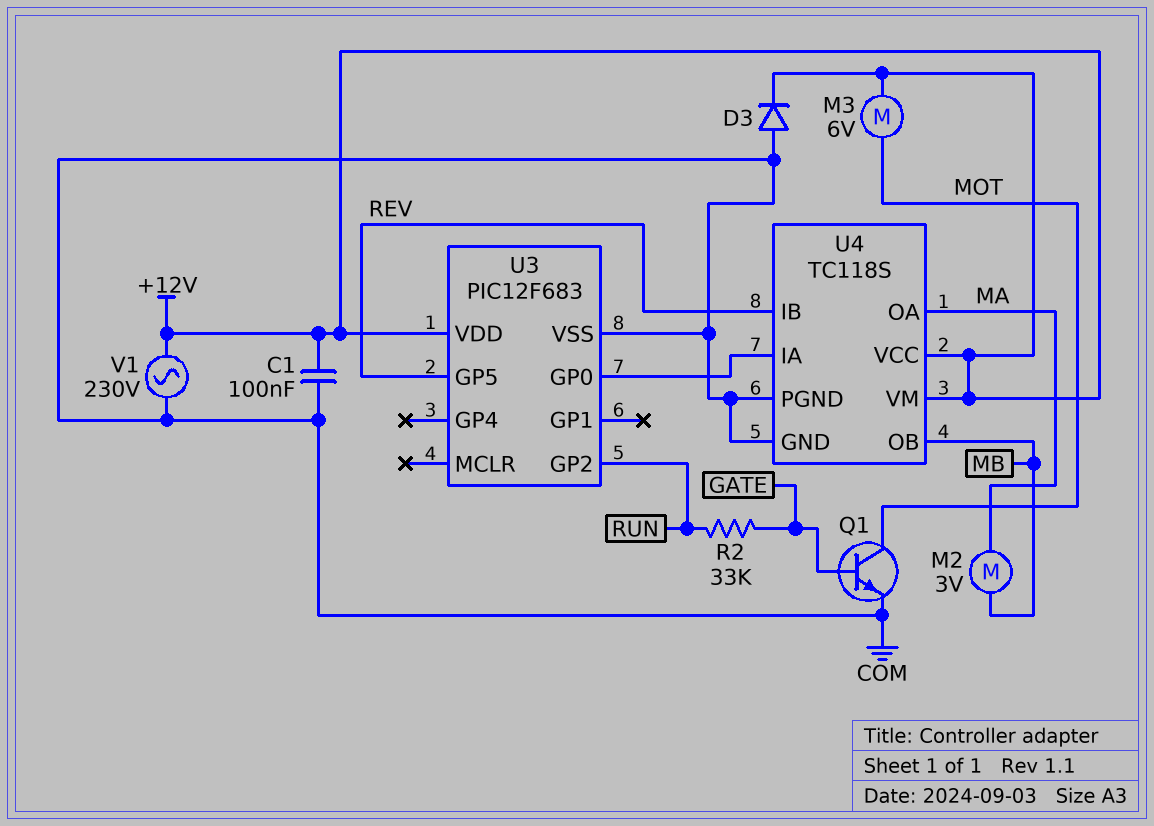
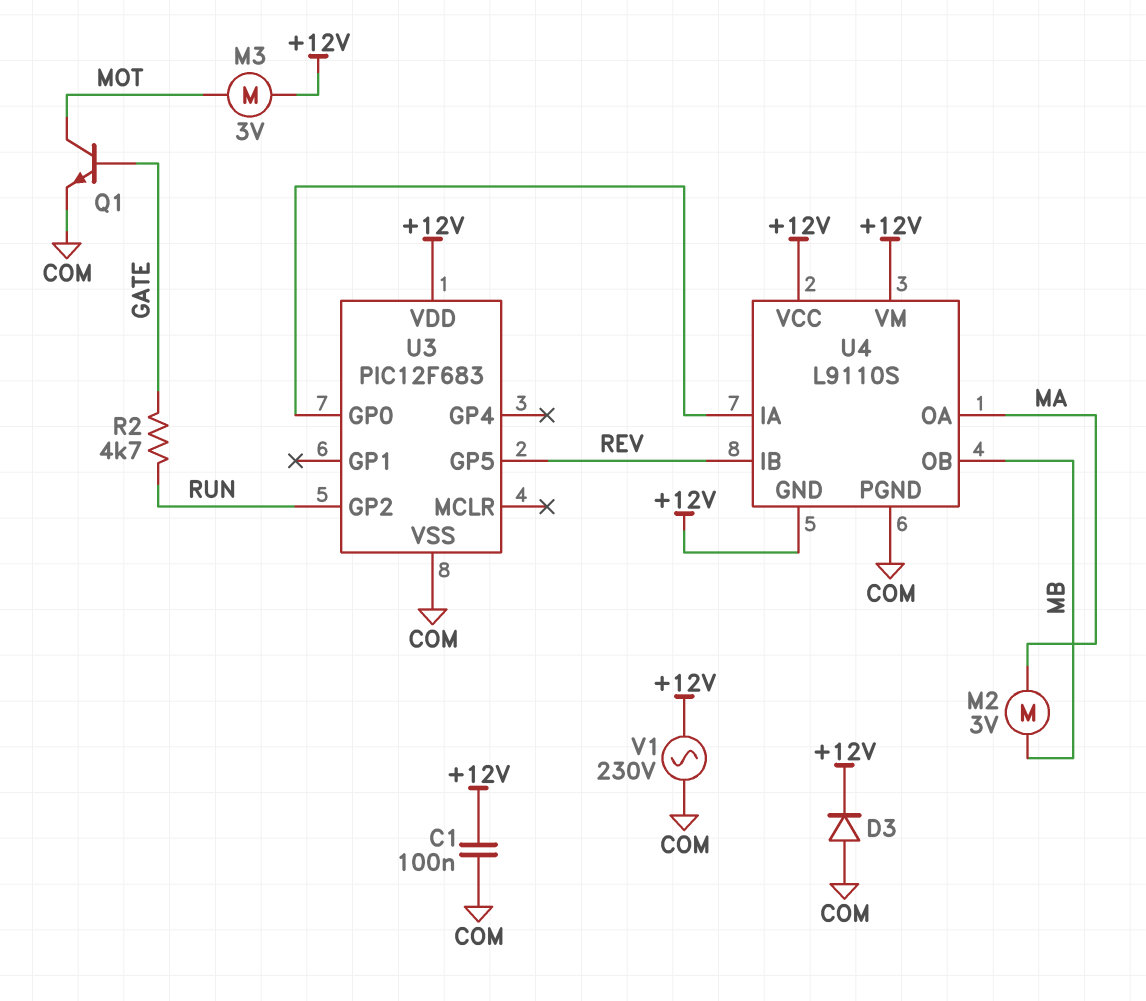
M3: motor 6V (+12V, MOT) -> motor 3V (+12V, MOT)
R2: 33k (GATE, RUN) -> 4.7k (GATE, RUN)
U4: TC118S -> L9110S
U4 pin GND: COM -> +12V

